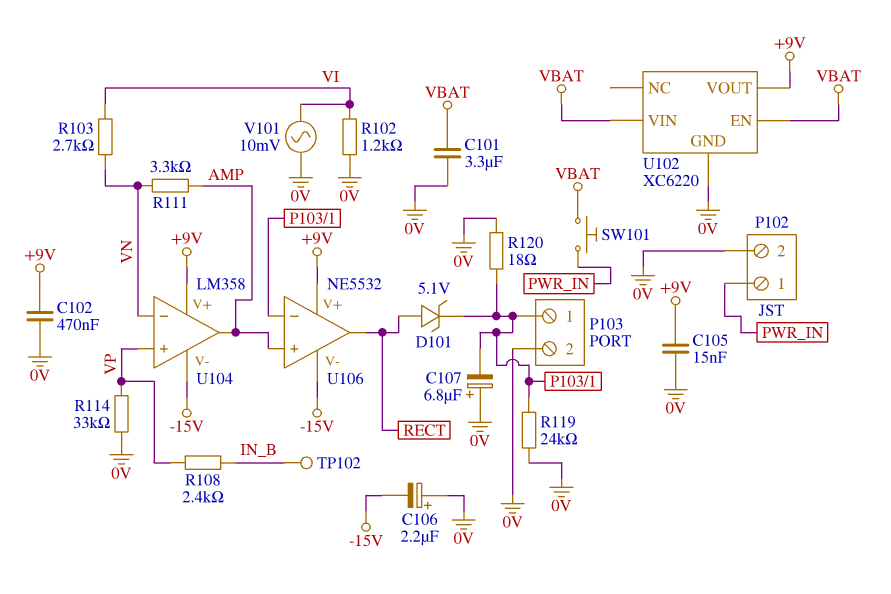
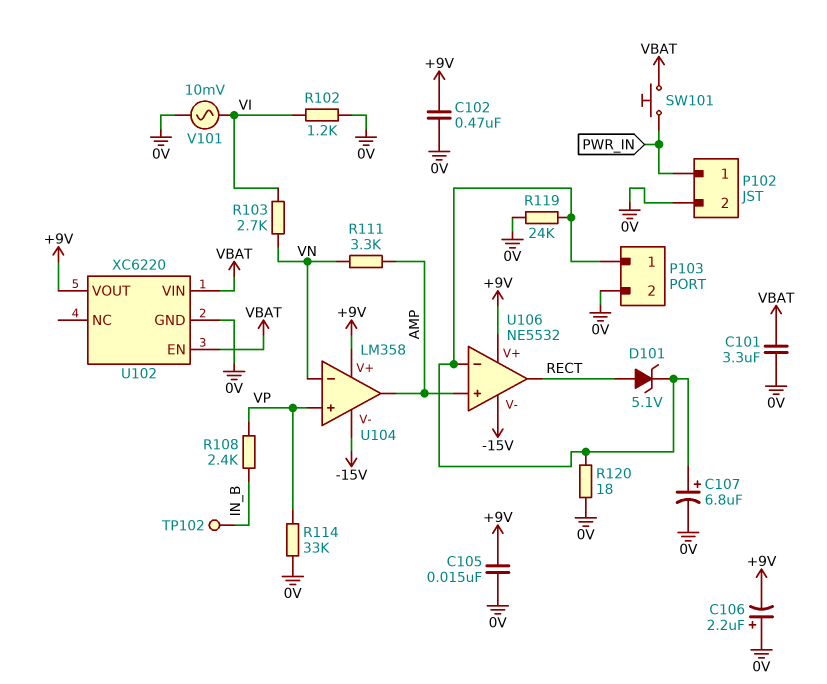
C106: 2.2uF (plus 0V, minus -15V) -> 2.2uF (plus 0V, minus +9V)
C107: 6.8uF (plus 0V, minus P103/1) -> 6.8uF (plus P103/1, minus 0V)

